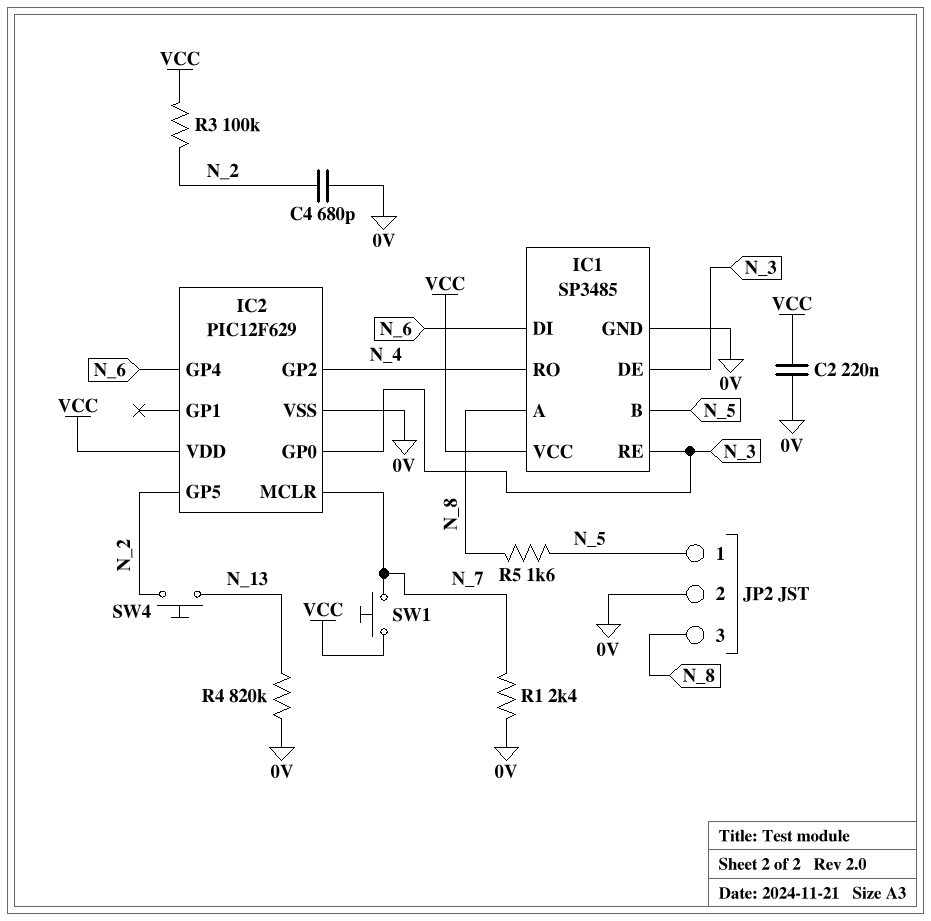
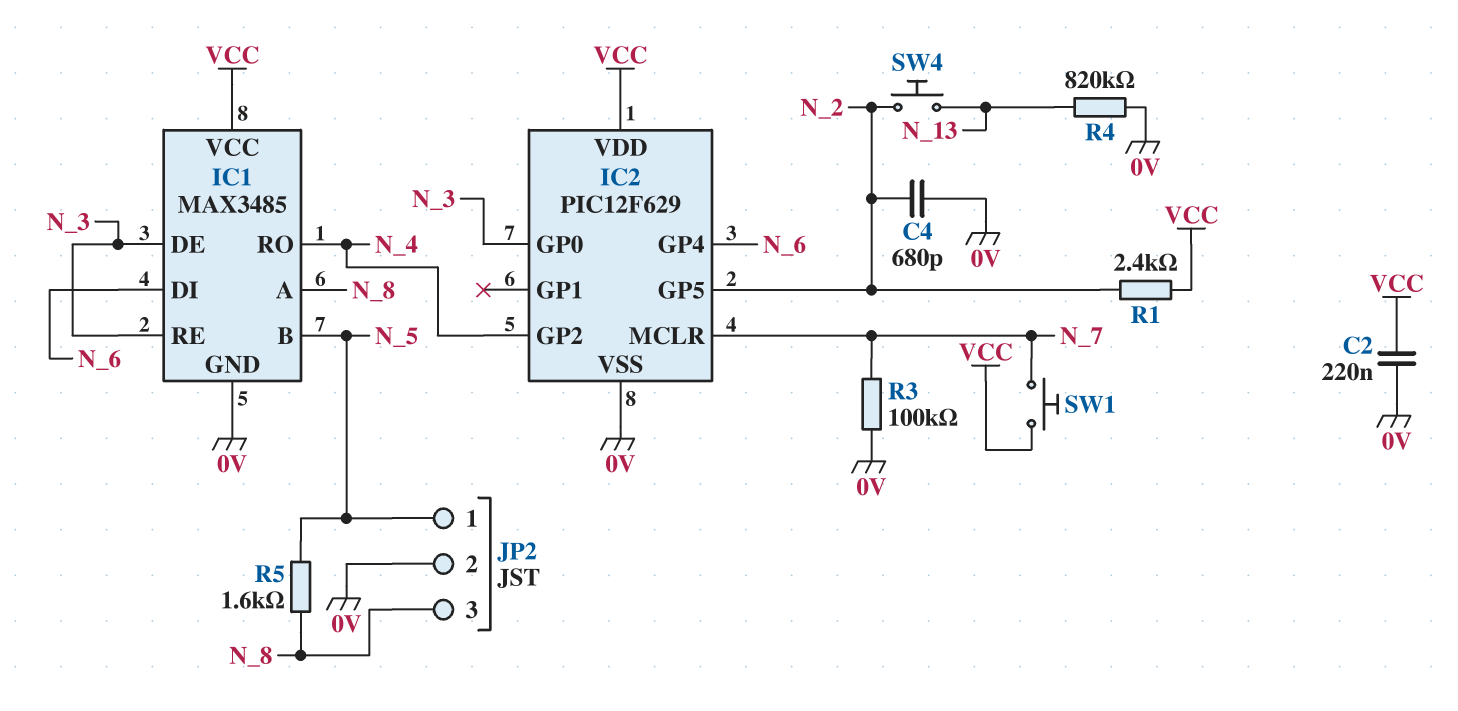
IC1: SP3485 -> MAX3485
R1: 2.4k (0V, N_7) -> 2.4k (N_2, VCC)
R3: 100k (N_2, VCC) -> 100k (0V, N_7)

